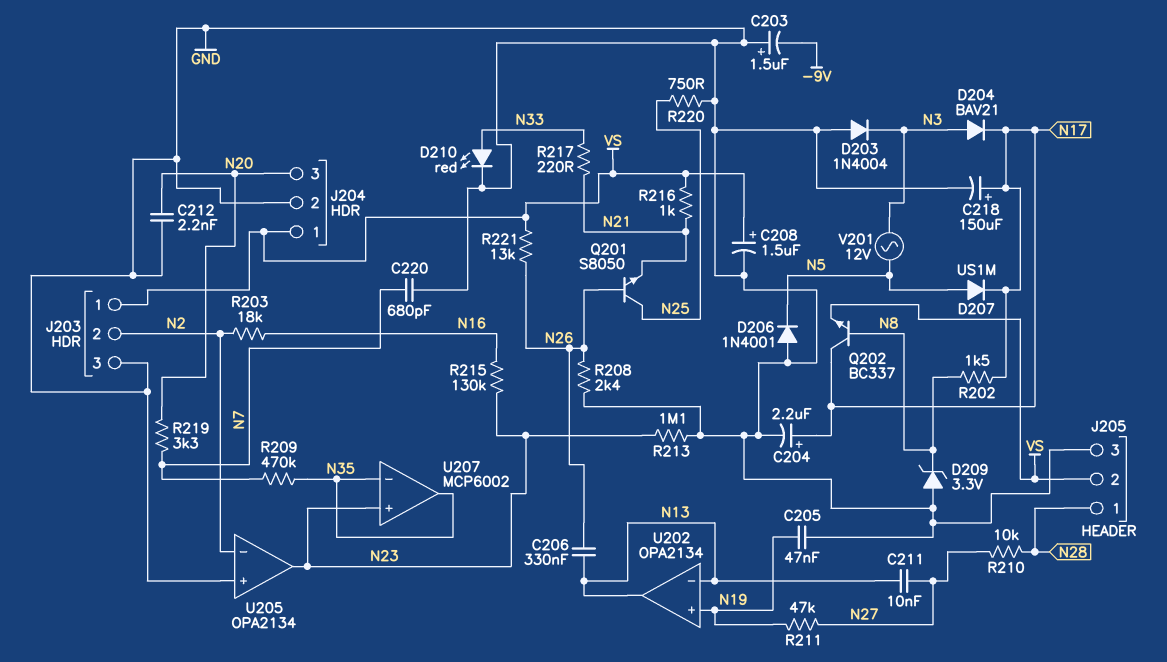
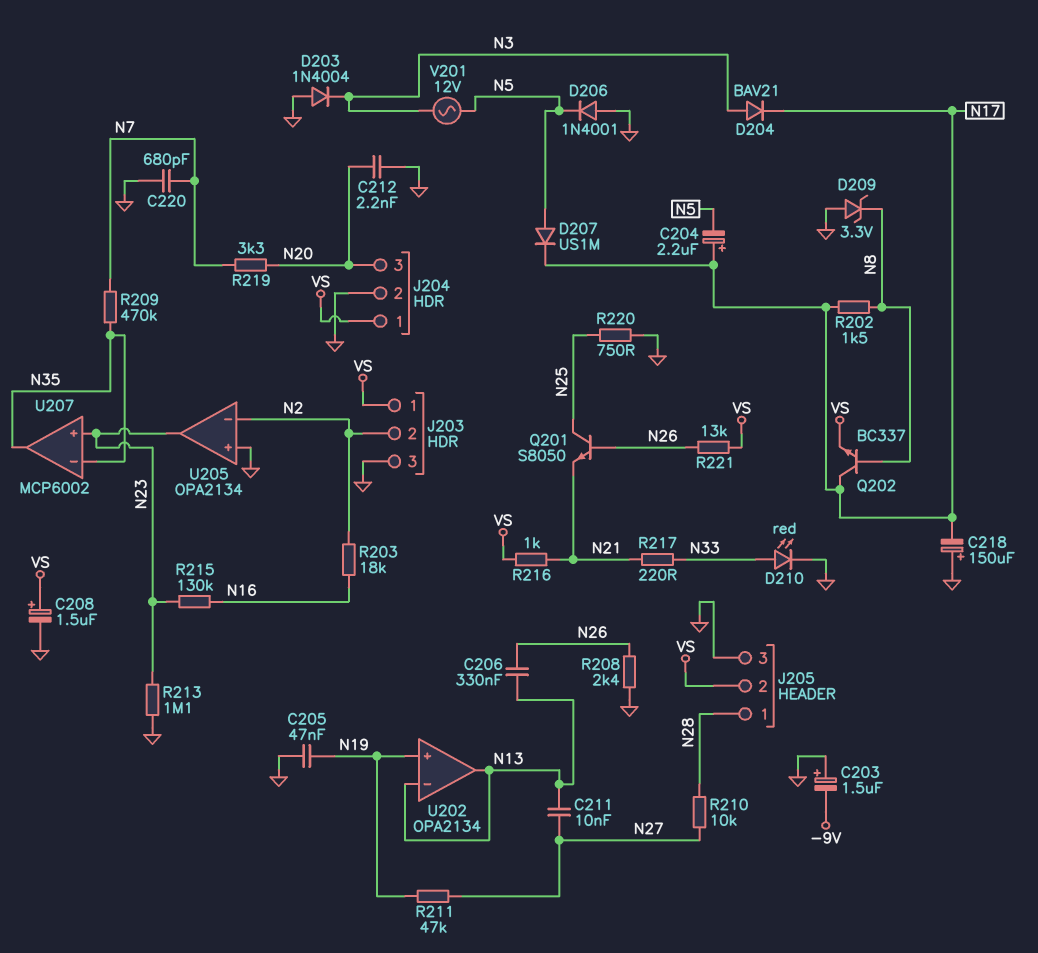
C204: 2.2uF (plus N17, minus GND) -> 2.2uF (plus N17, minus N5)
C218: 150uF (plus N17, minus GND) -> 150uF (plus GND, minus N17)

